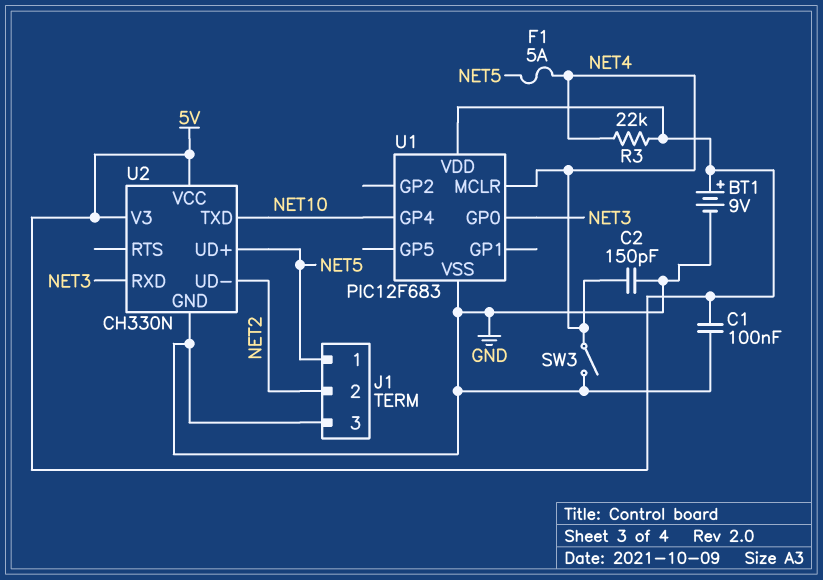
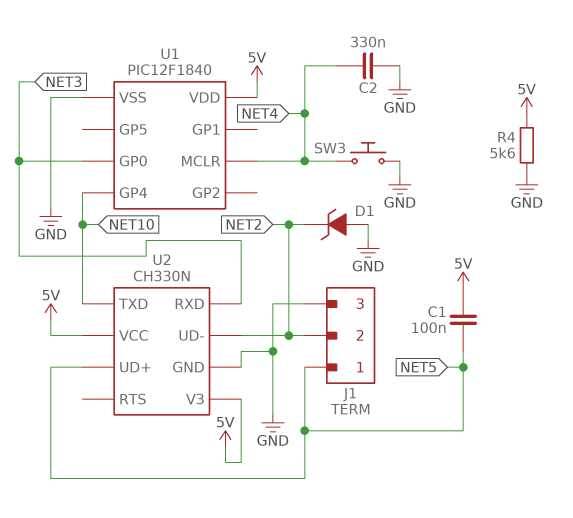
BT1: 9V (plus 5V, minus GND) -> none
C1: 100nF (5V, GND) -> 100nF (5V, NET5)
C2: 150pF (GND, NET4) -> 330nF (GND, NET4)
D1: none -> zener (A GND, K NET2)
F1: 5A (NET4, NET5) -> none
R3: 22k (5V, NET4) -> none
R4: none -> 5.6k (5V, GND)
SW3: switch (GND, NET4) -> button (GND, NET4)
U1: PIC12F683 -> PIC12F1840

